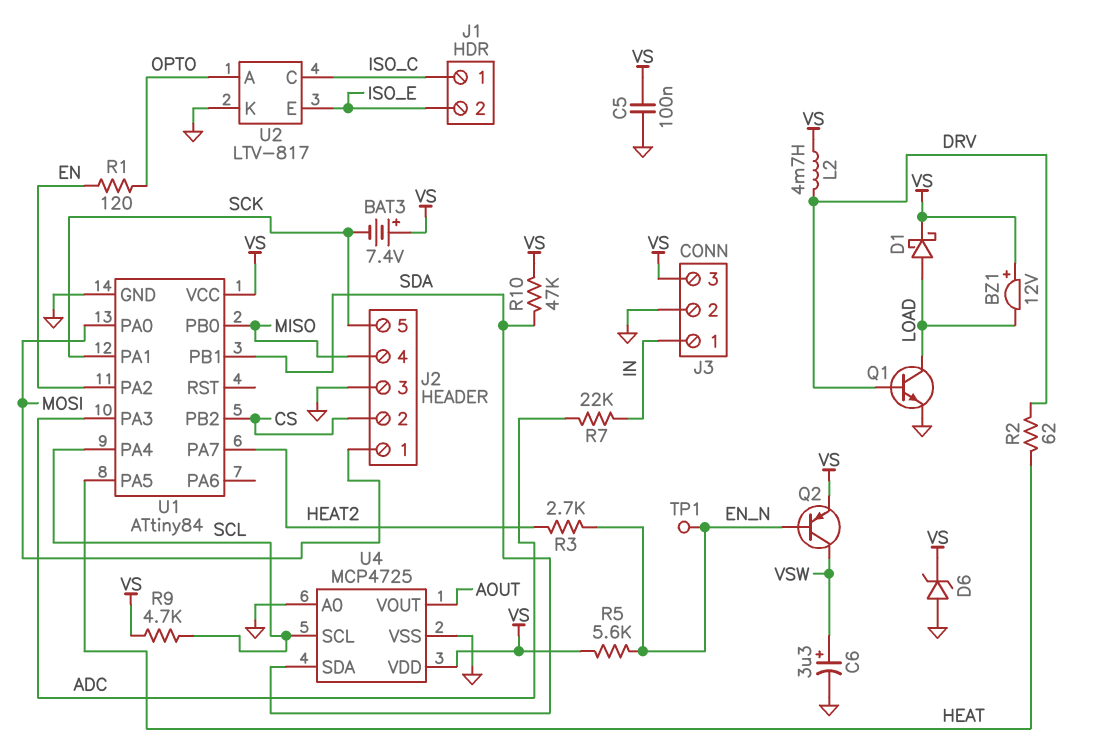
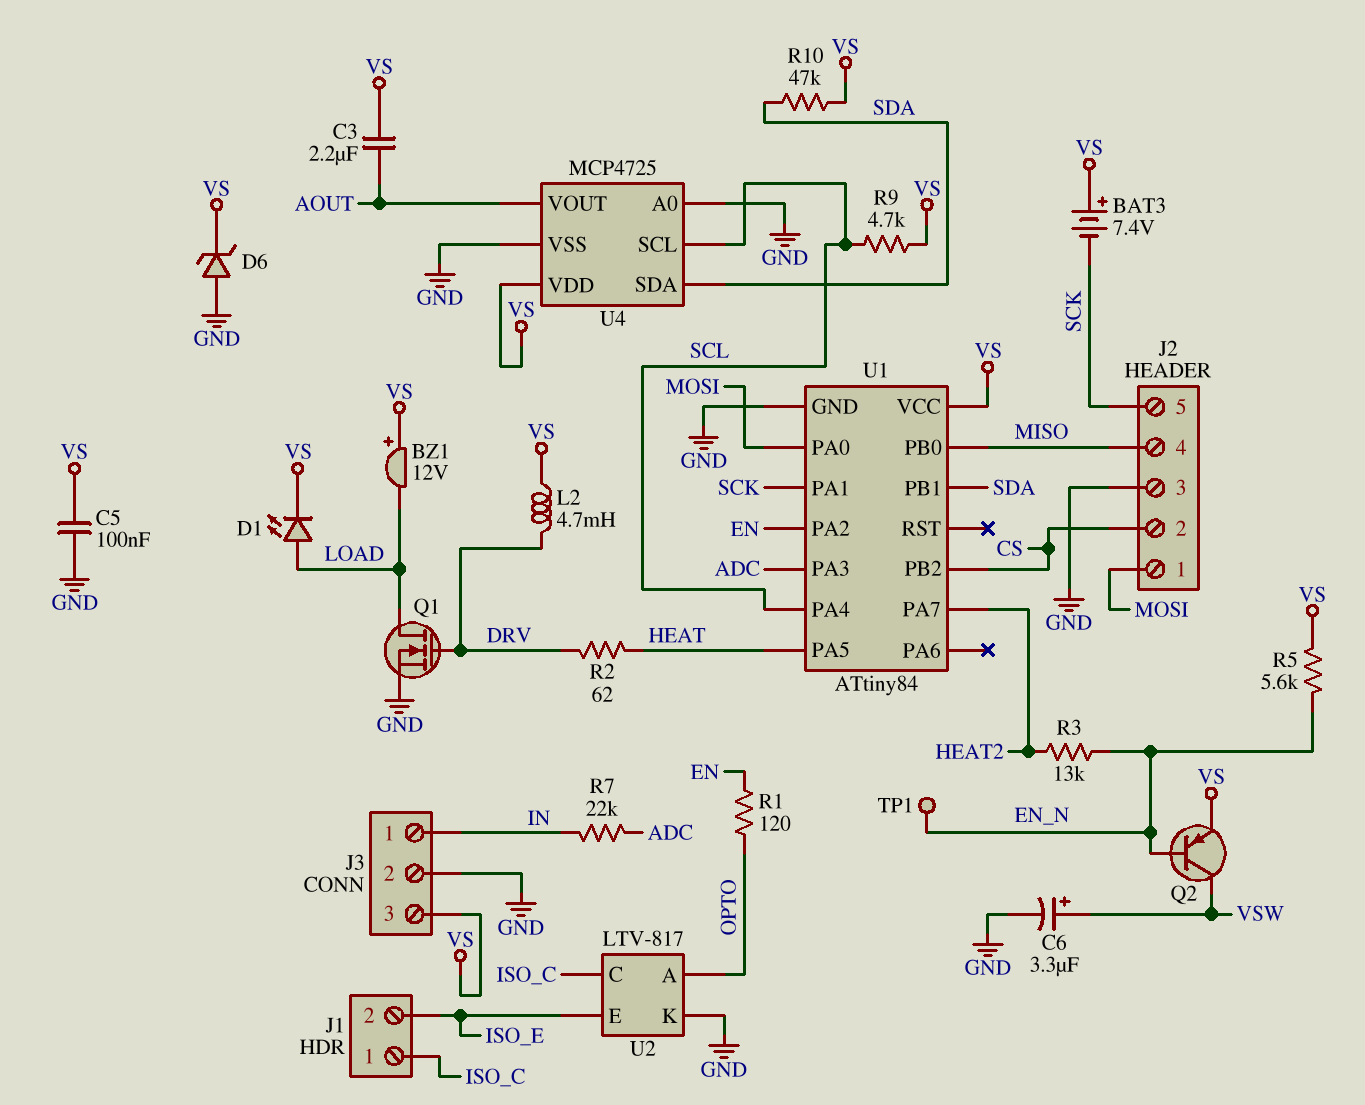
C3: none -> 2.2uF (AOUT, VS)
D1: schottky (A LOAD, K VS) -> LED (A LOAD, K VS)
Q1: NPN (B DRV, C LOAD, E GND) -> NMOS (G DRV, D LOAD, S GND)
R3: 2.7k (EN_N, HEAT2) -> 13k (EN_N, HEAT2)

